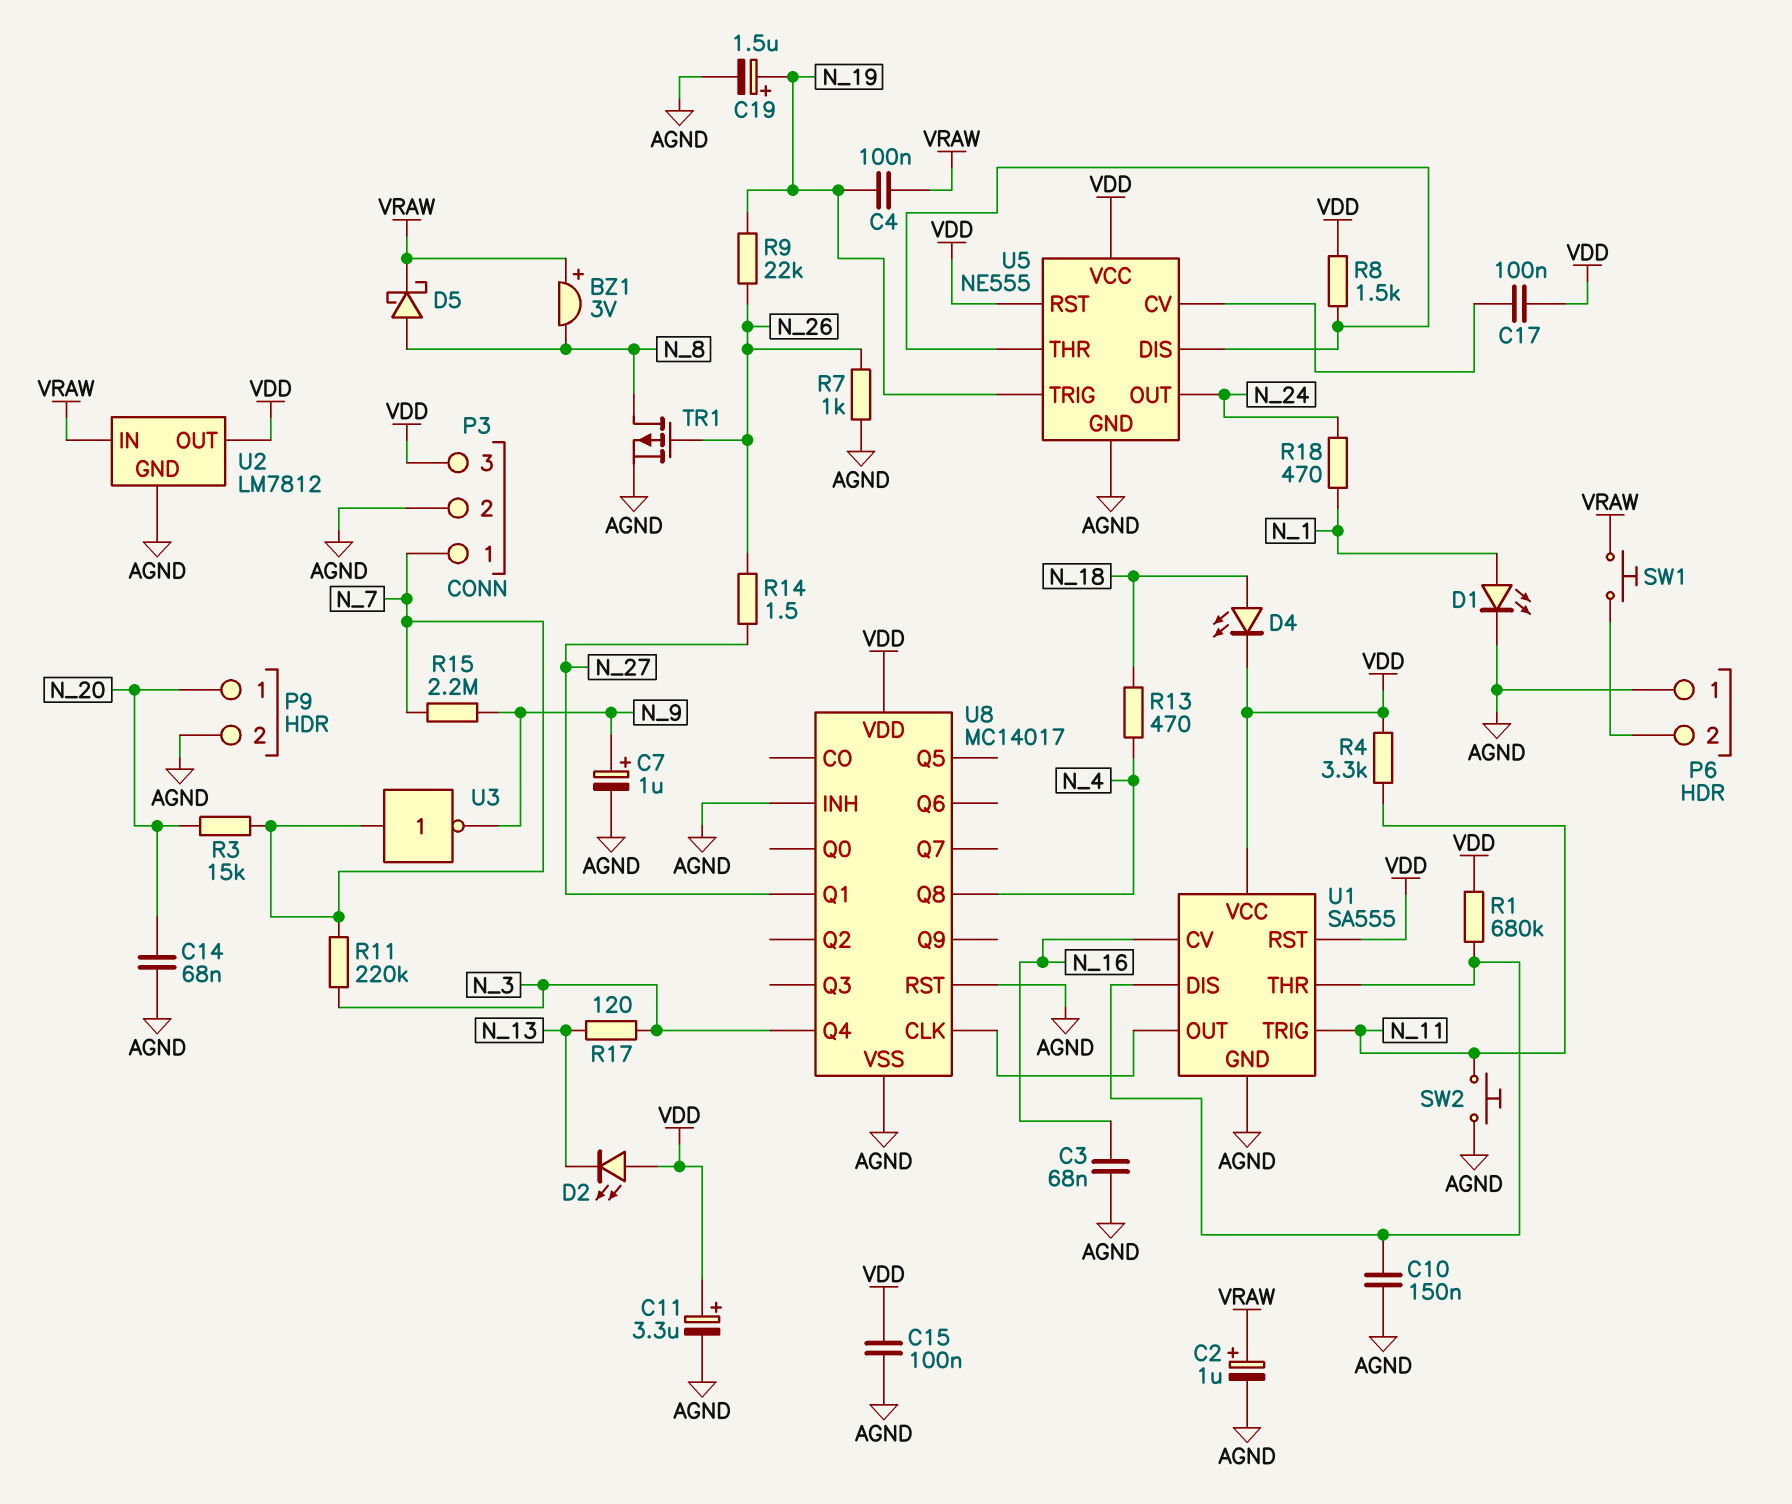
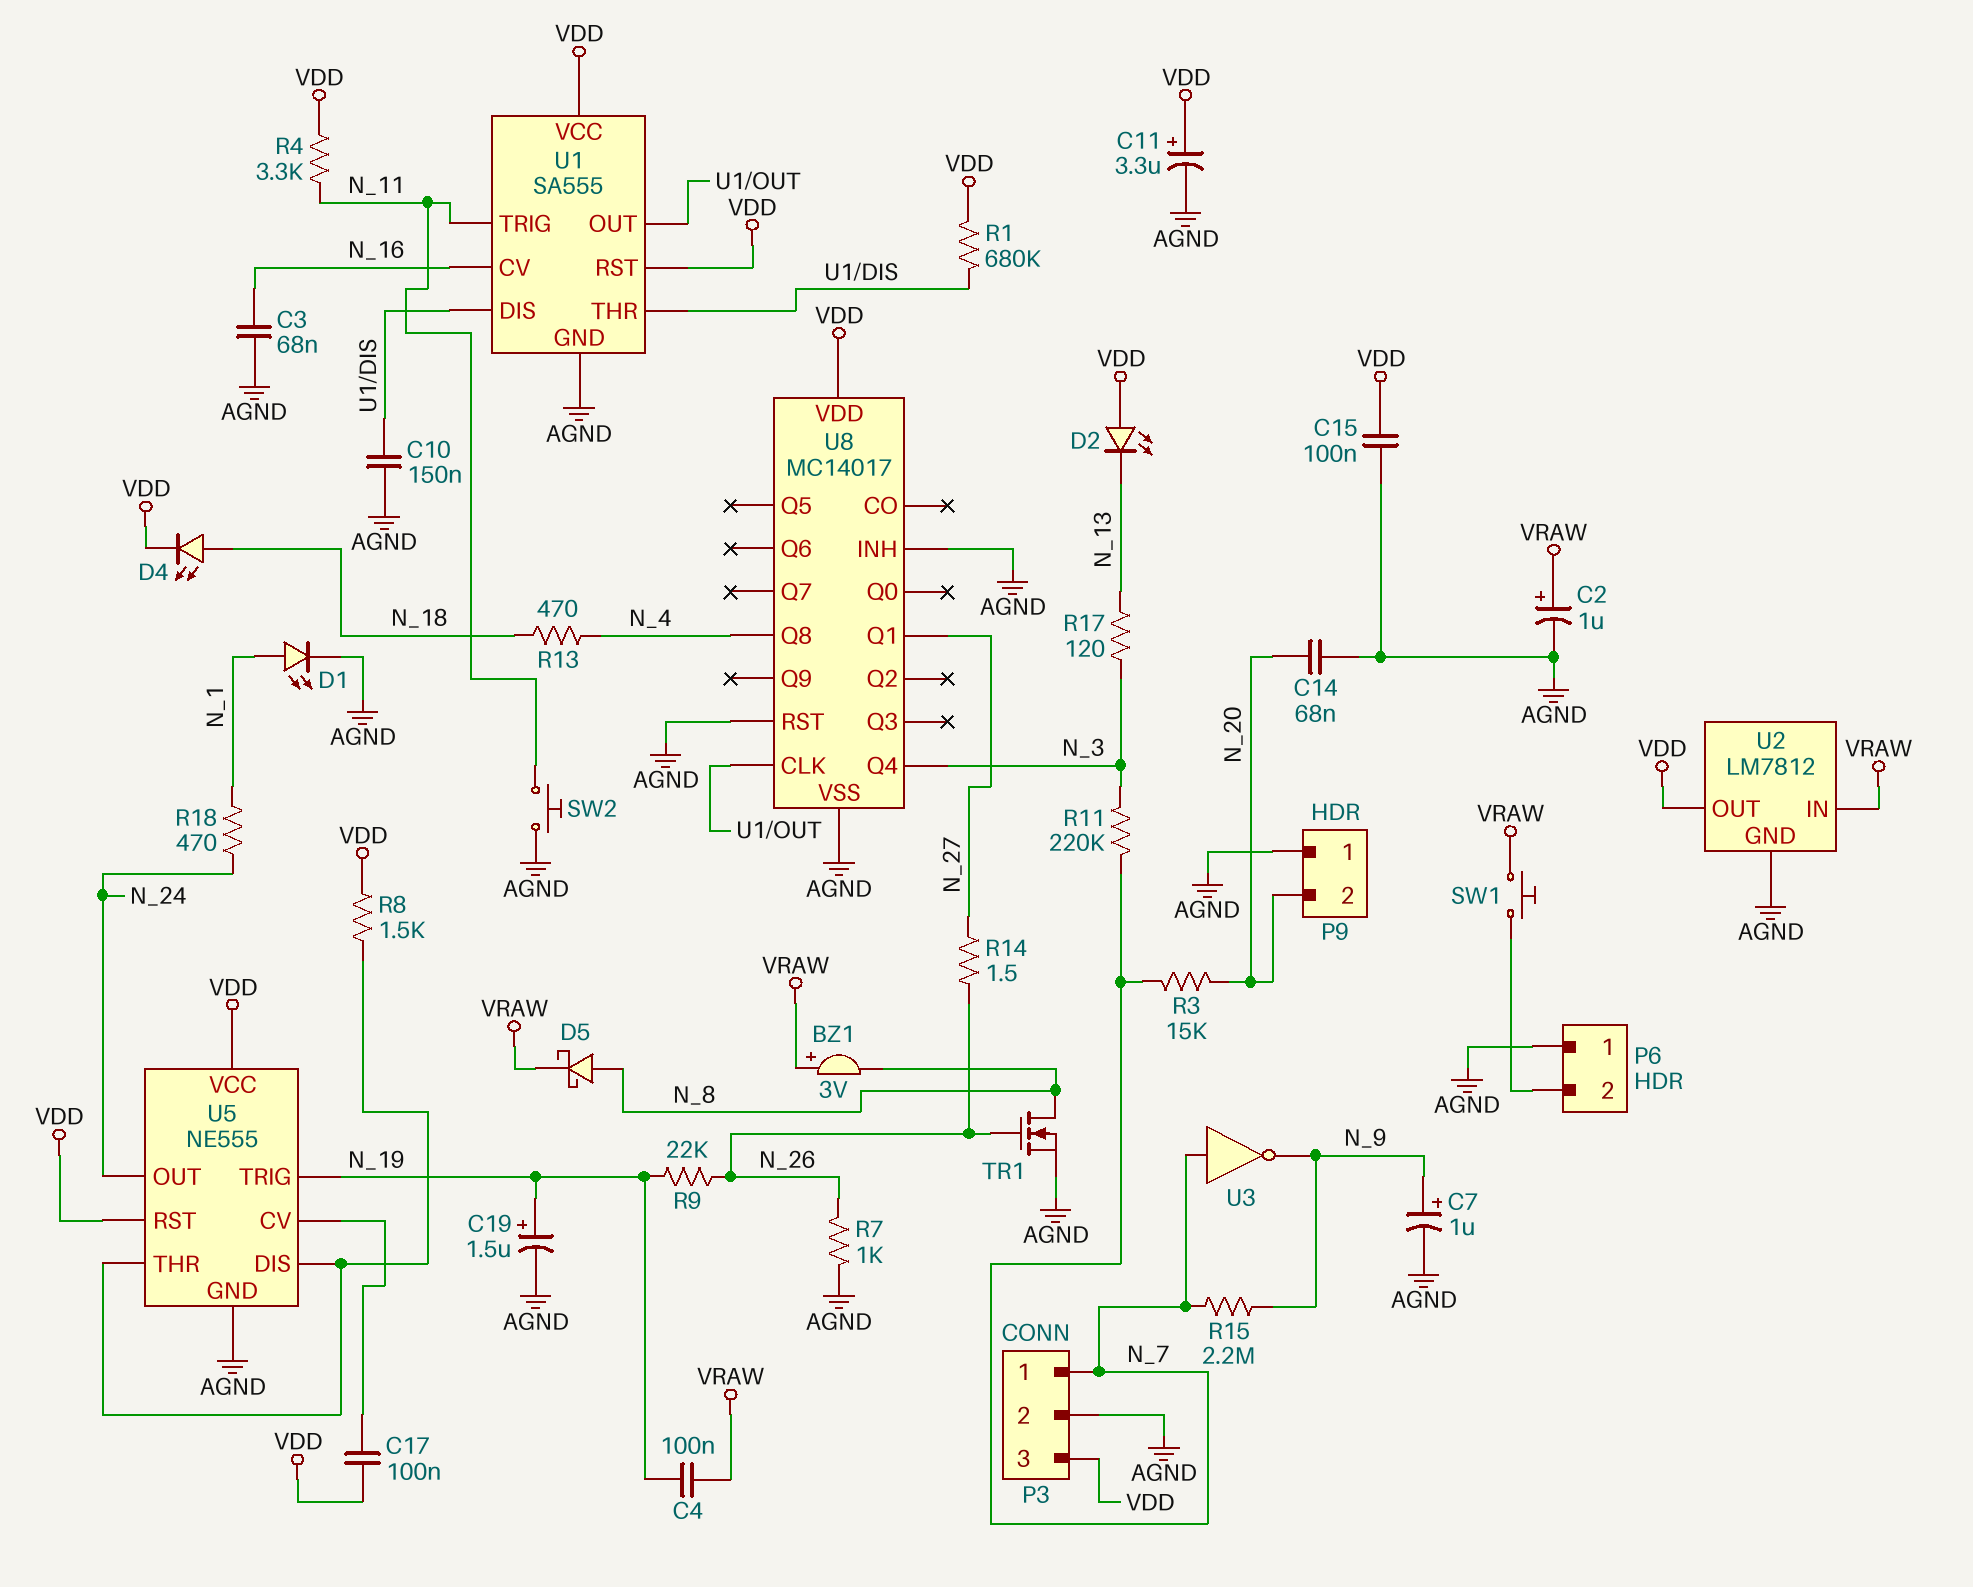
P9 pin 1: N_20 -> AGND
P9 pin 2: AGND -> N_20
TR1: PMOS (G N_26, D N_8, S AGND) -> NMOS (G N_26, D N_8, S AGND)

